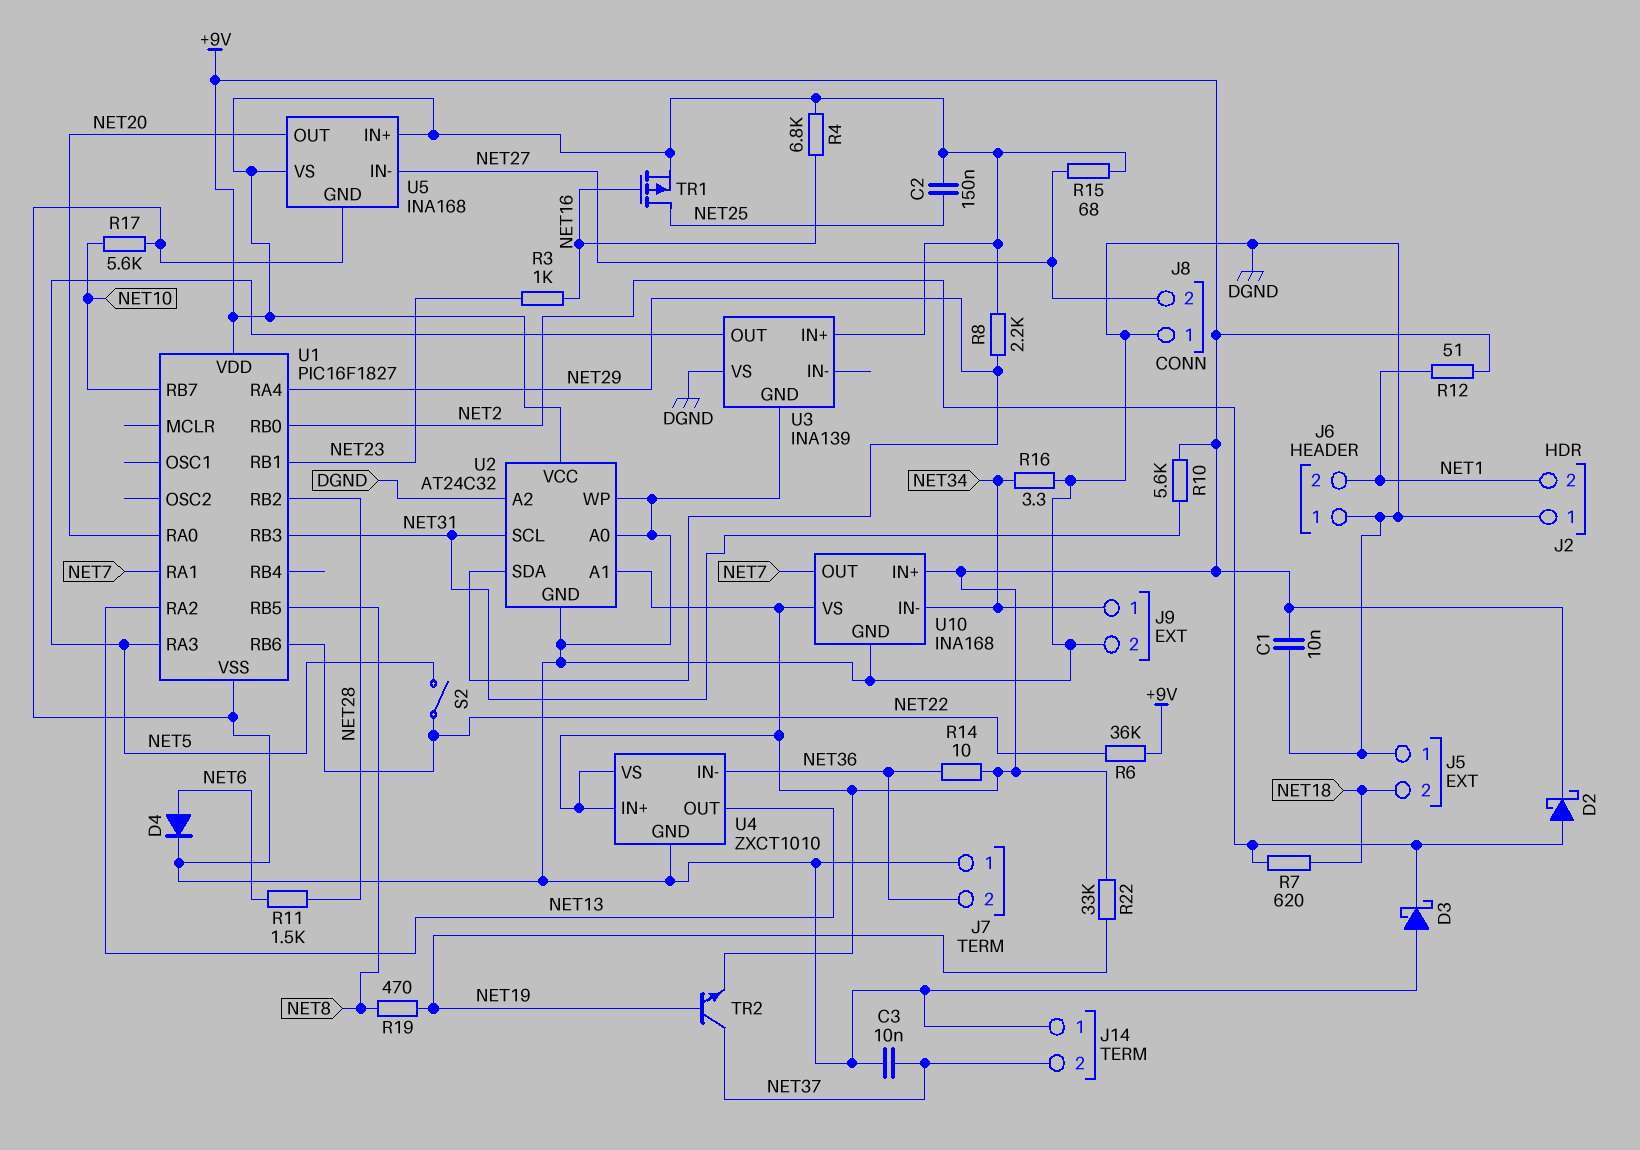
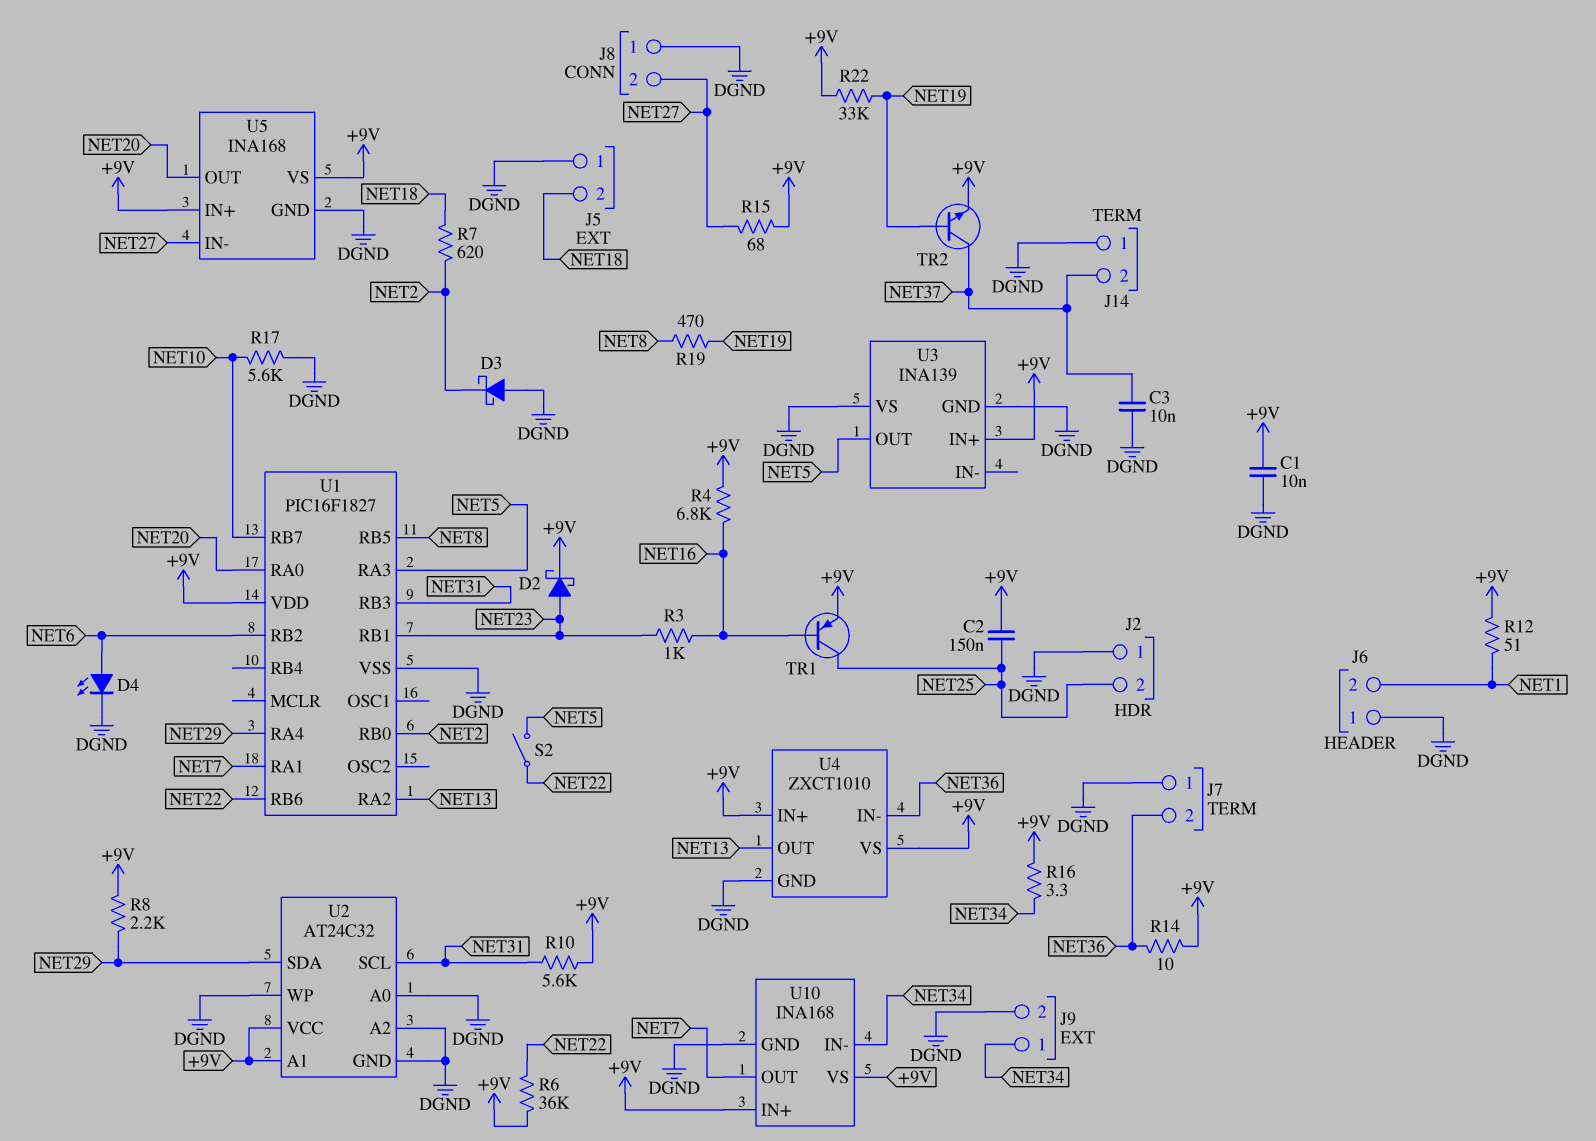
D2: schottky (A NET2, K +9V) -> schottky (A NET23, K +9V)
D4: diode (A NET6, K DGND) -> LED (A NET6, K DGND)
J2 pin 2: NET1 -> NET25
R11: 1.5k (NET6, NET28) -> none
R16: 3.3 (DGND, NET34) -> 3.3 (+9V, NET34)
TR1: PMOS (G NET16, D NET25, S +9V) -> PNP (B NET16, C NET25, E +9V)
U1 pin RB2: NET28 -> NET6

